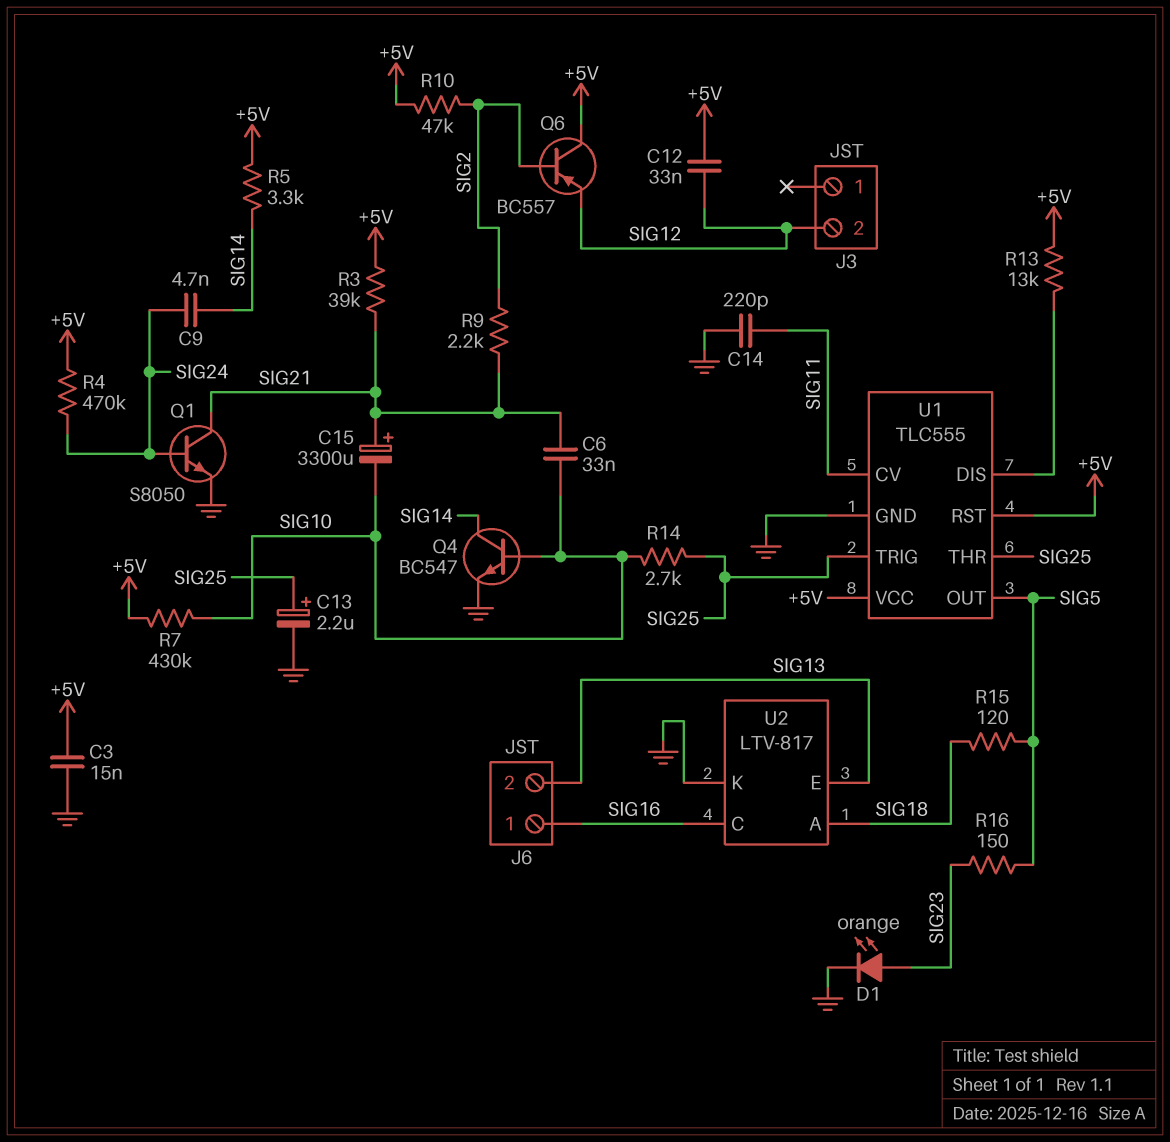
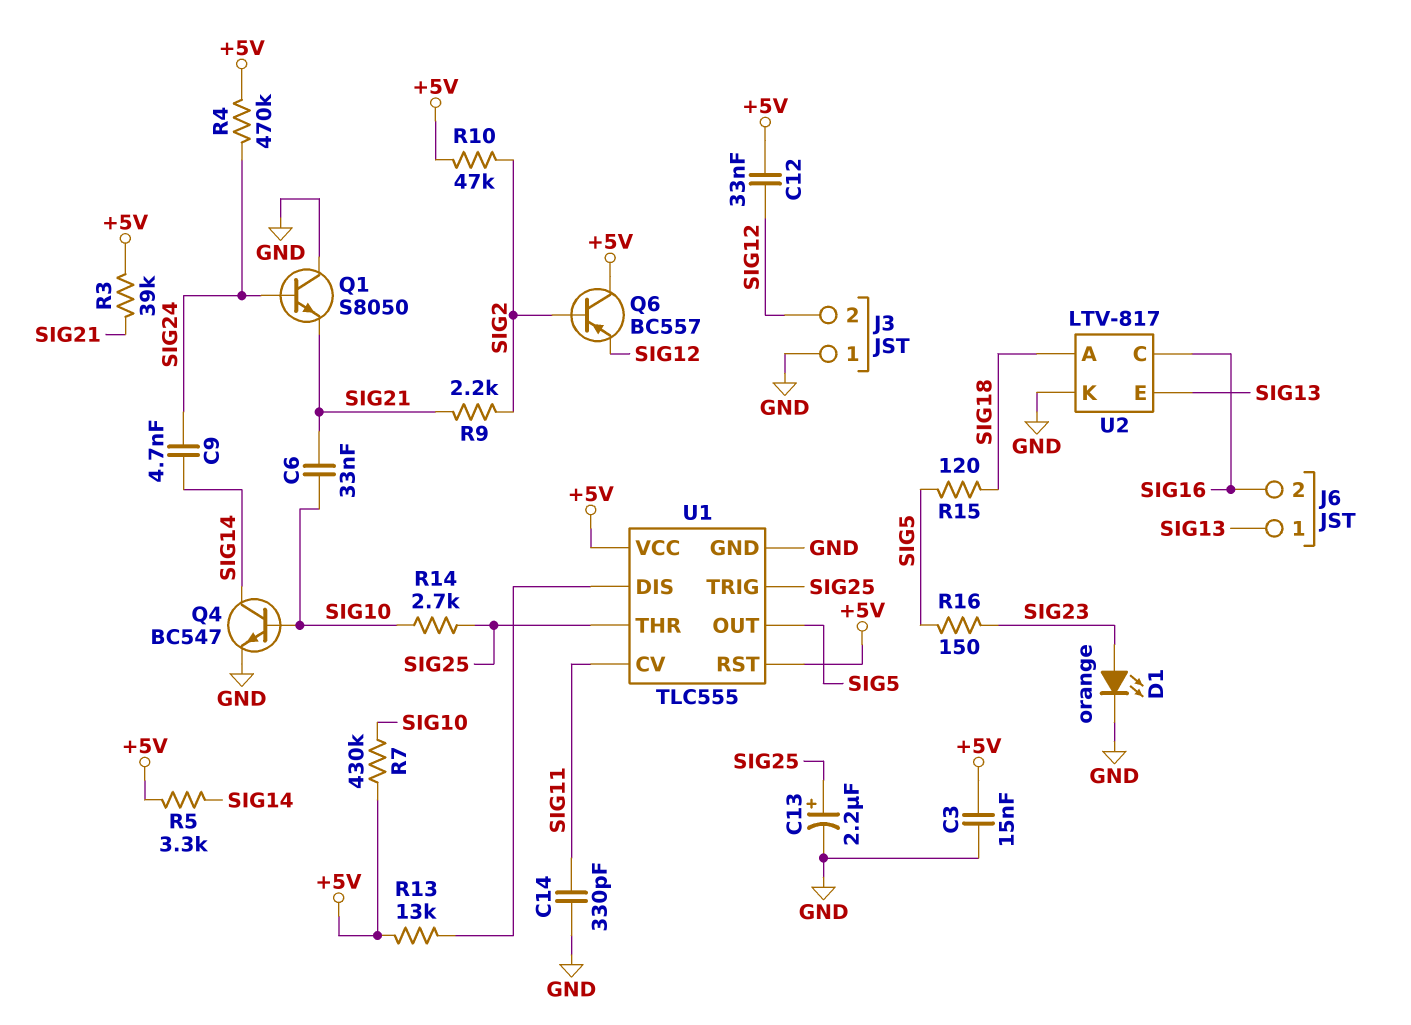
C14: 220pF (GND, SIG11) -> 330pF (GND, SIG11)
C15: 3300uF (plus SIG21, minus SIG10) -> none
J3 pin 1: none -> GND
J6 pin 1: SIG16 -> SIG13
J6 pin 2: SIG13 -> SIG16
Q1: NPN S8050 (B SIG24, C SIG21, E GND) -> NPN S8050 (B SIG24, C GND, E SIG21)

